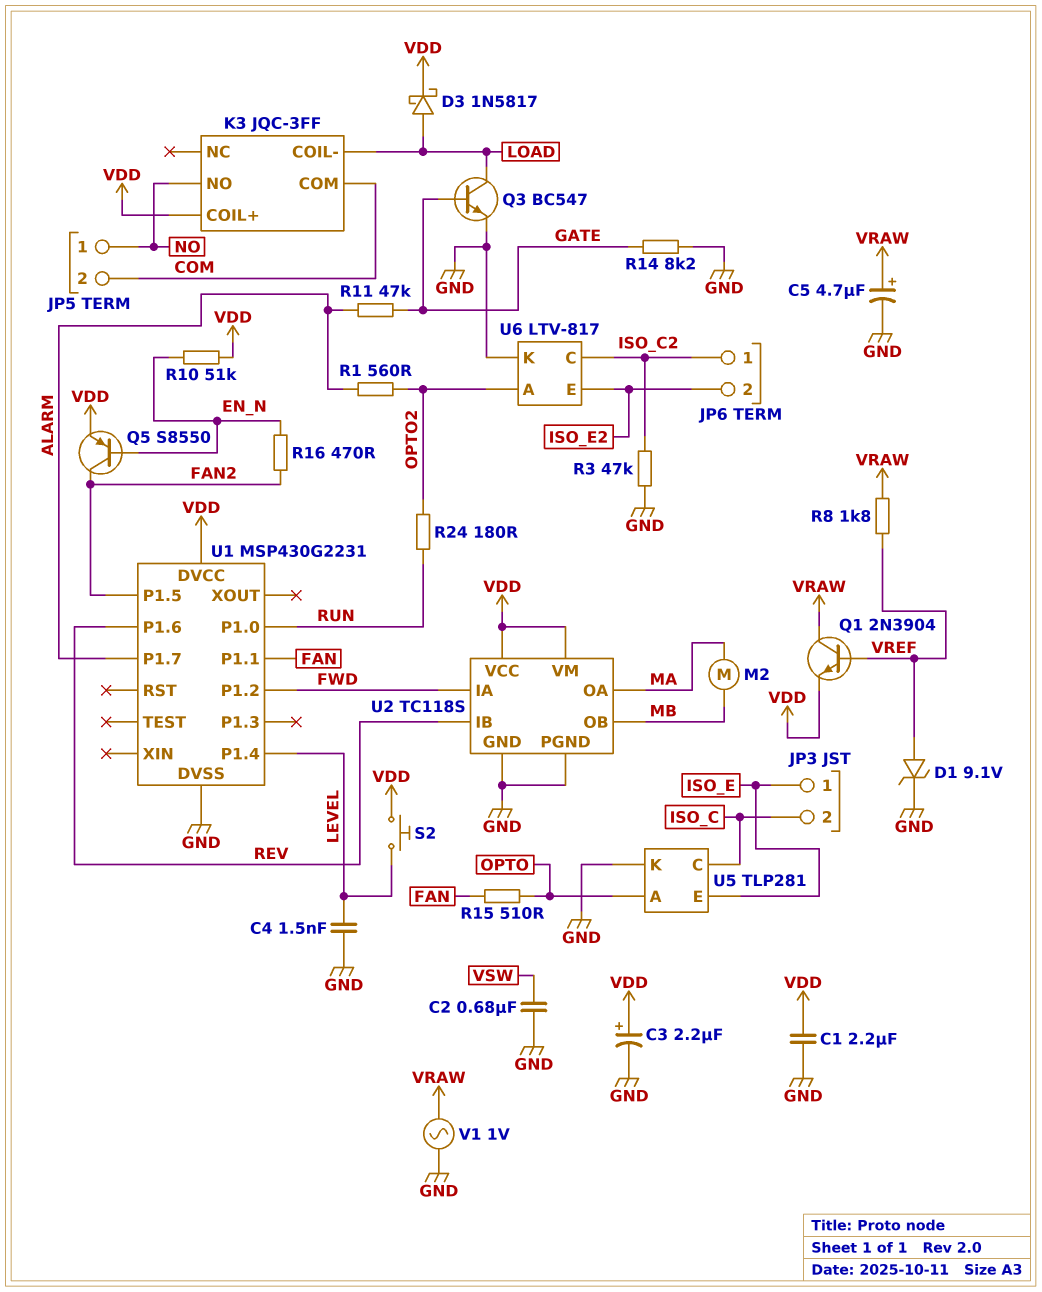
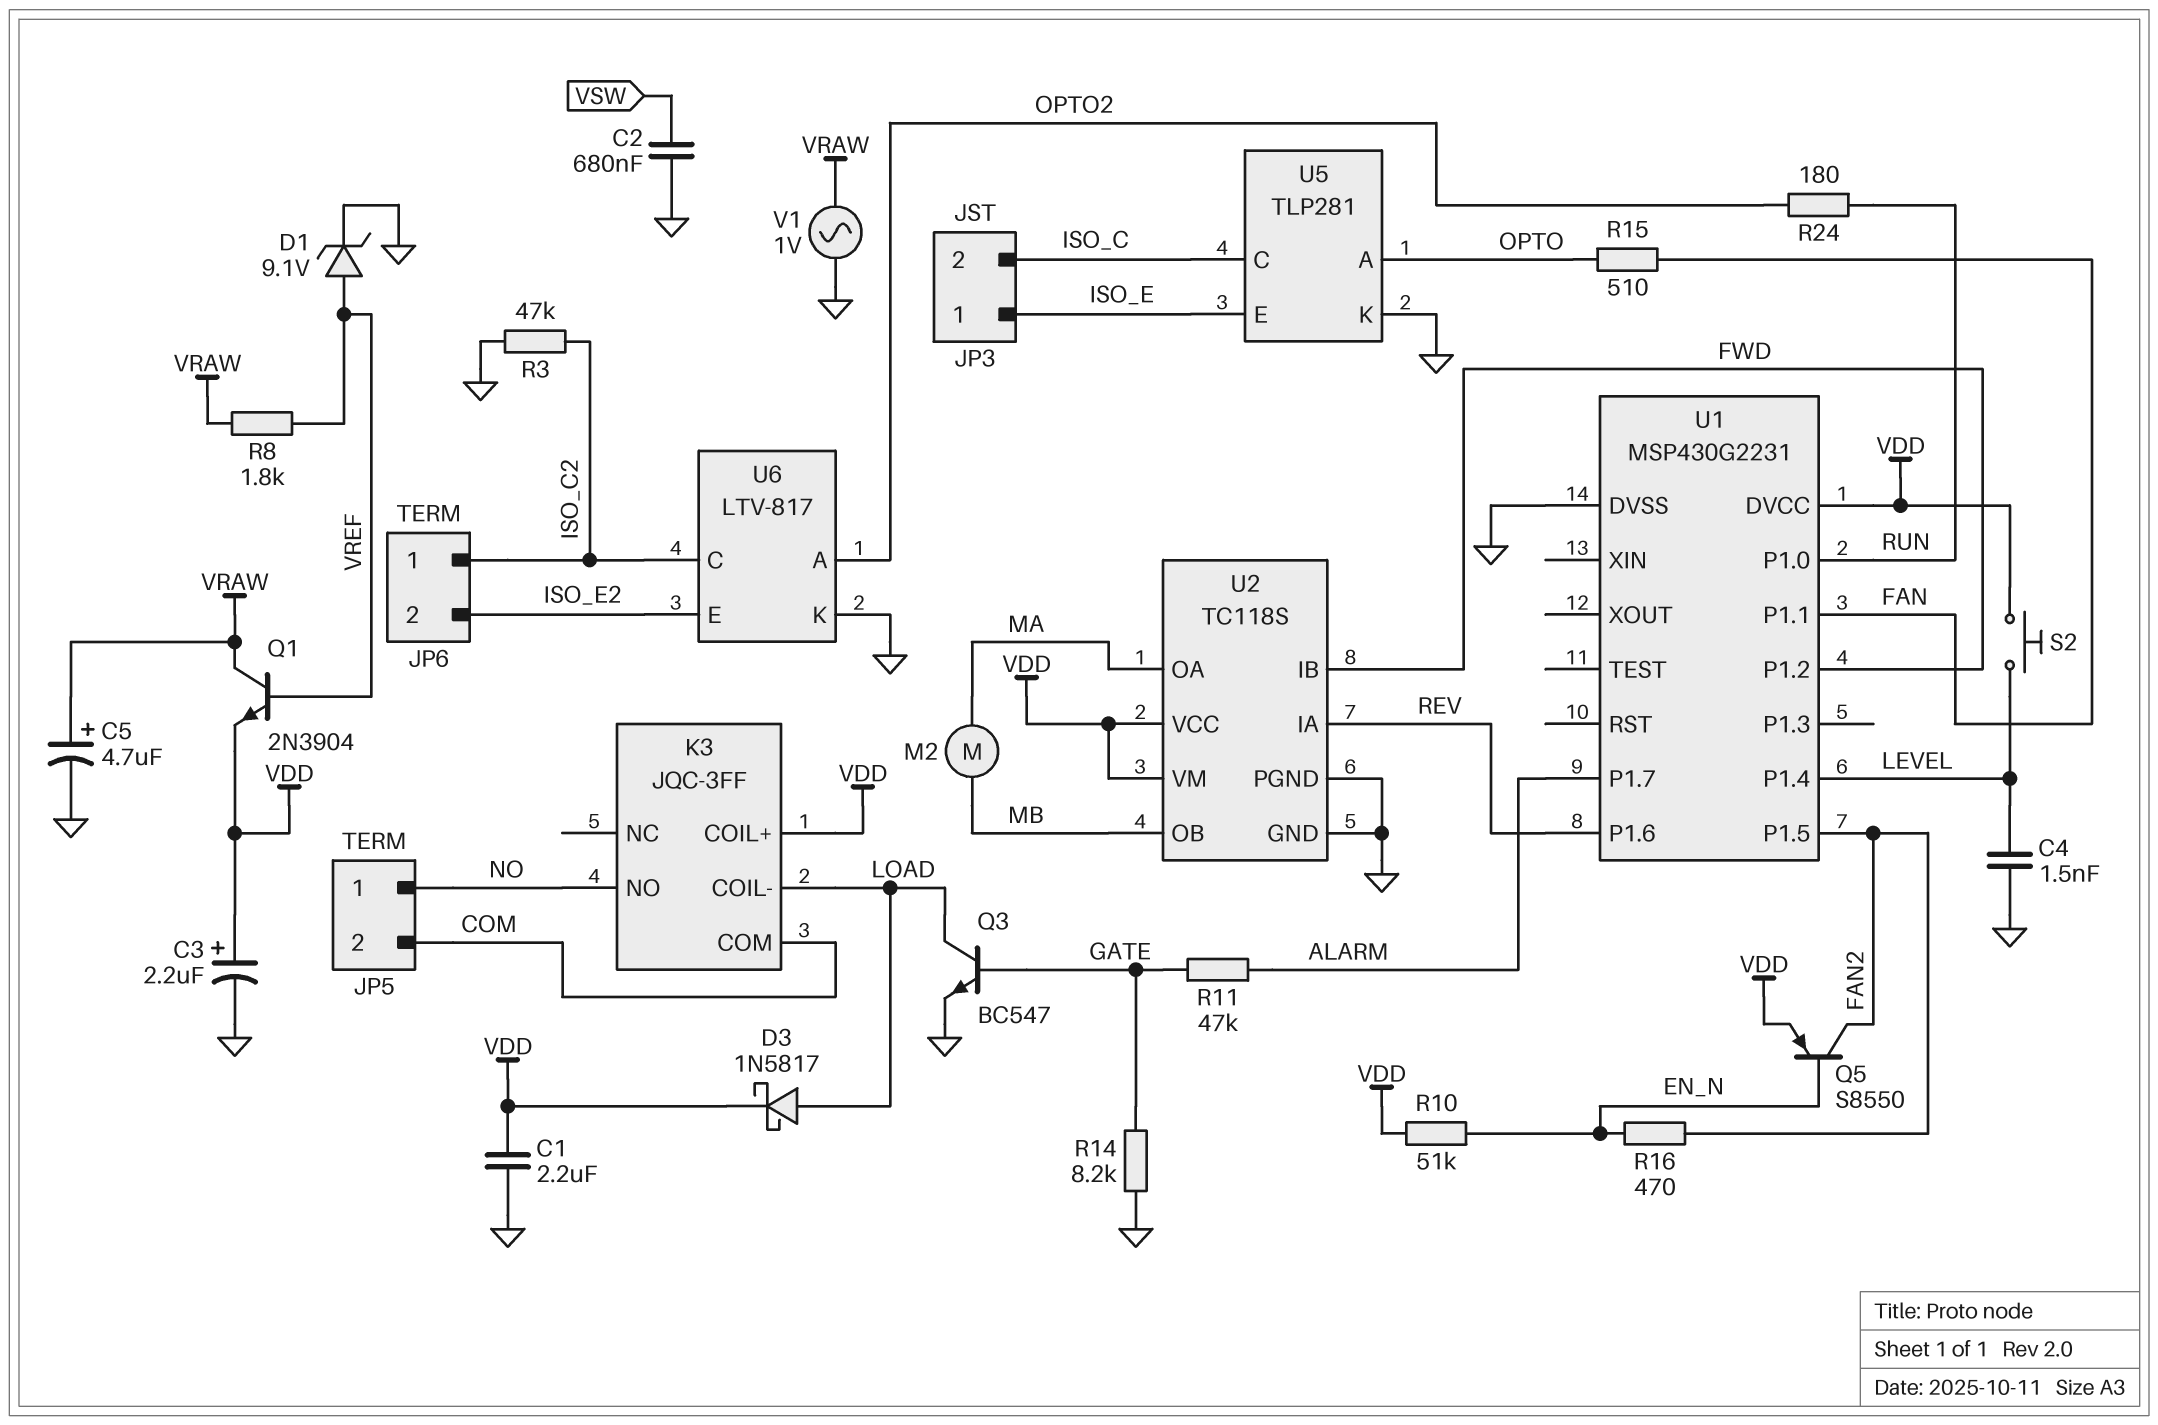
R1: 560 (ALARM, OPTO2) -> none
U2 pin IA: FWD -> REV
U2 pin IB: REV -> FWD

